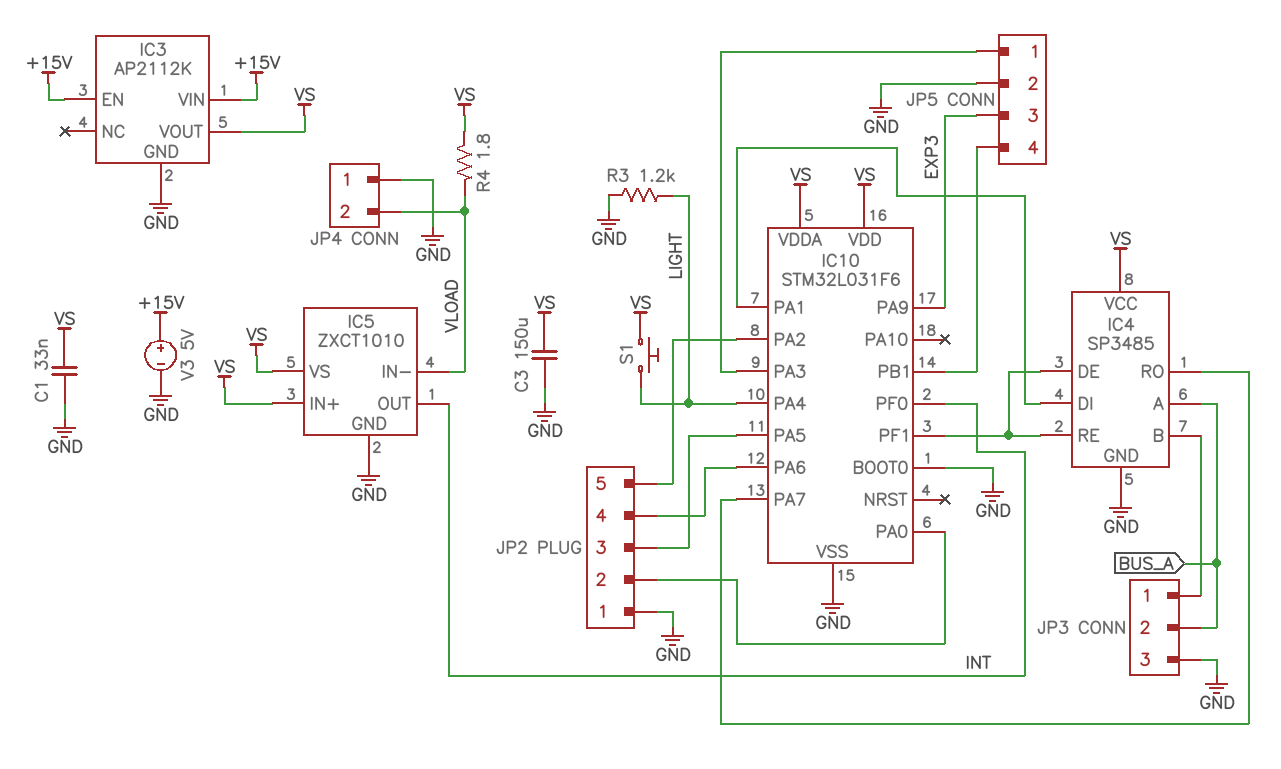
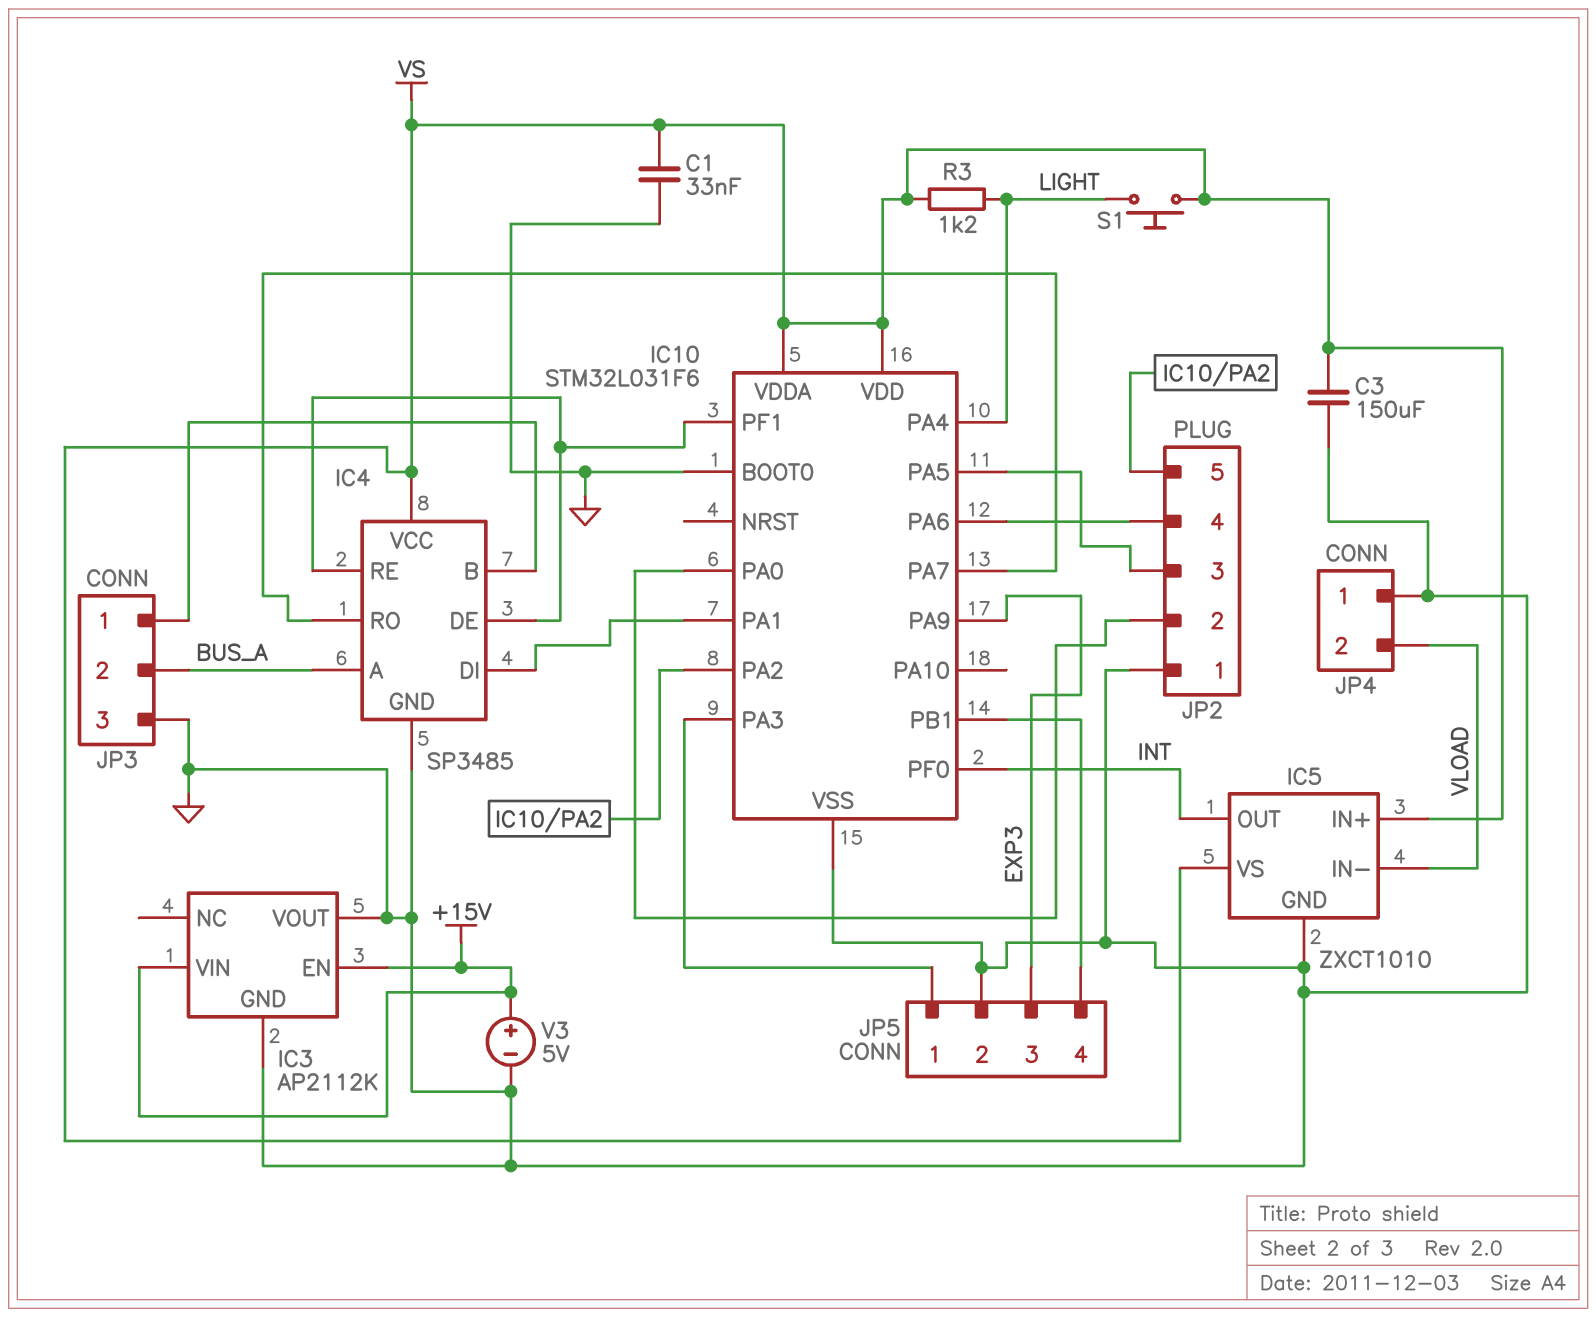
IC3 pin VOUT: VS -> GND
R3: 1.2k (GND, LIGHT) -> 1.2k (LIGHT, VS)
R4: 1.8 (VLOAD, VS) -> none

